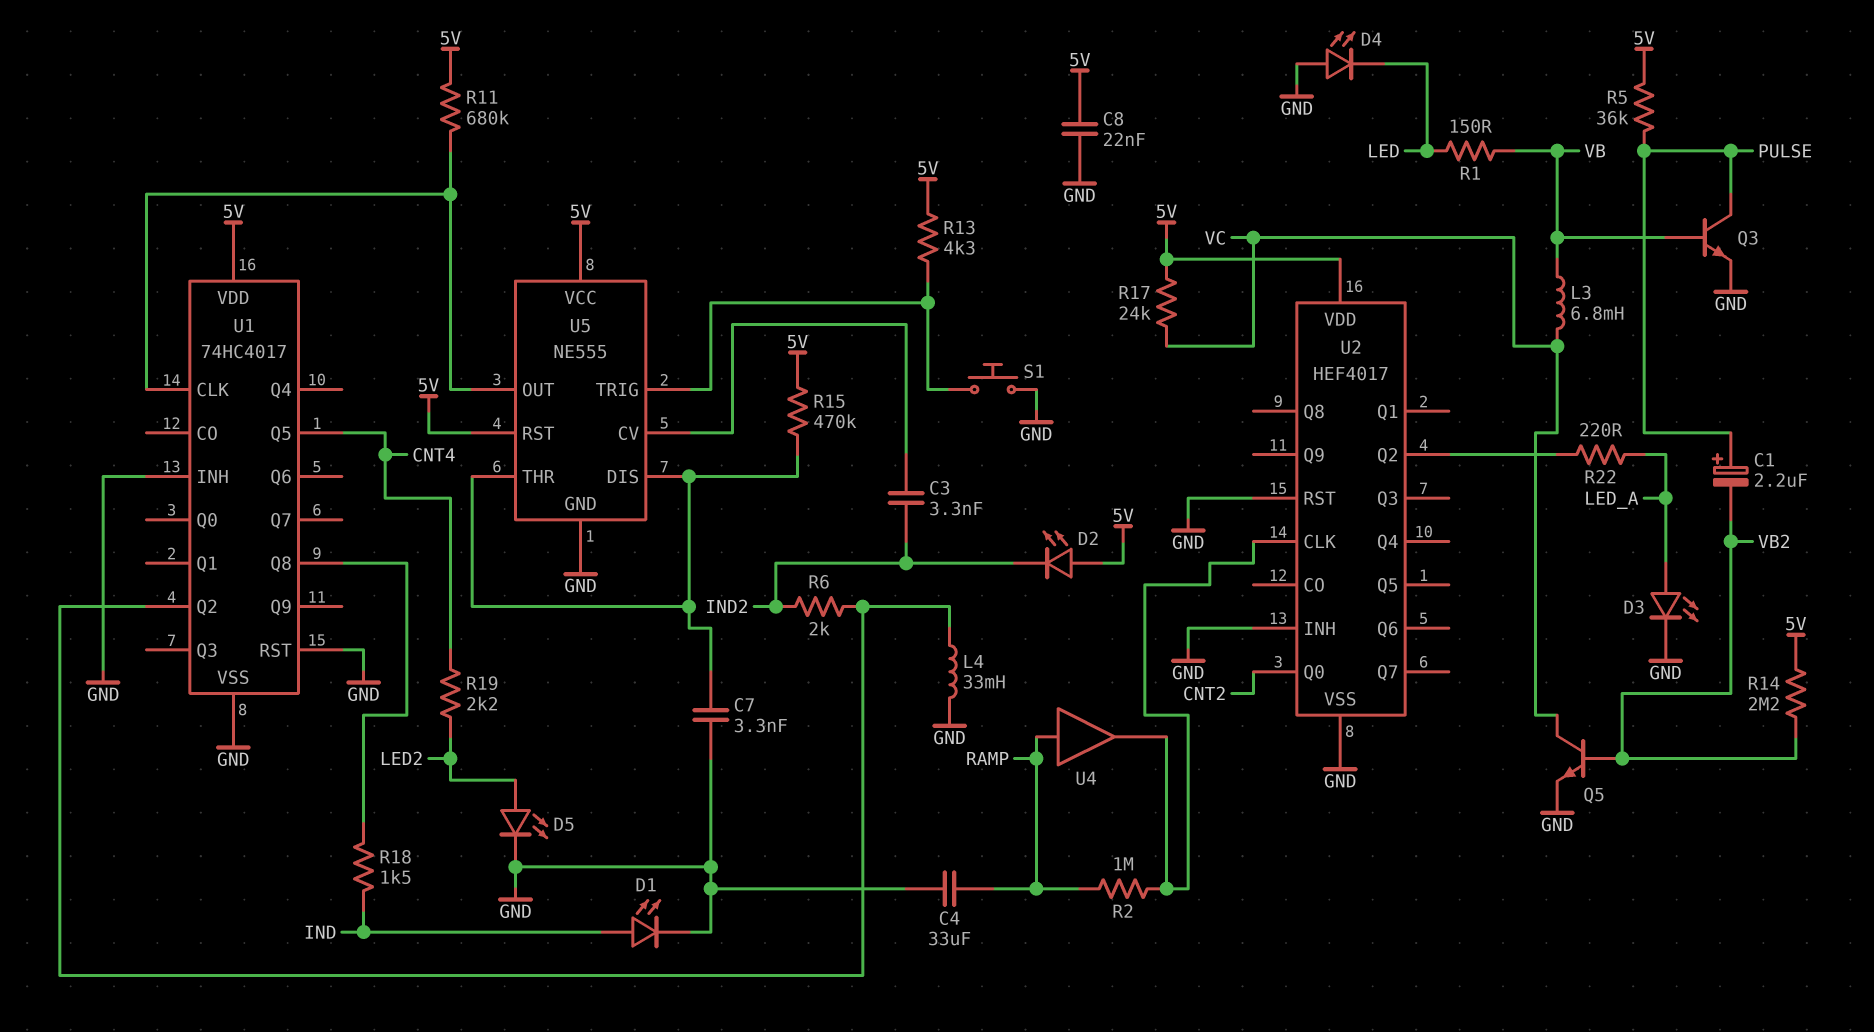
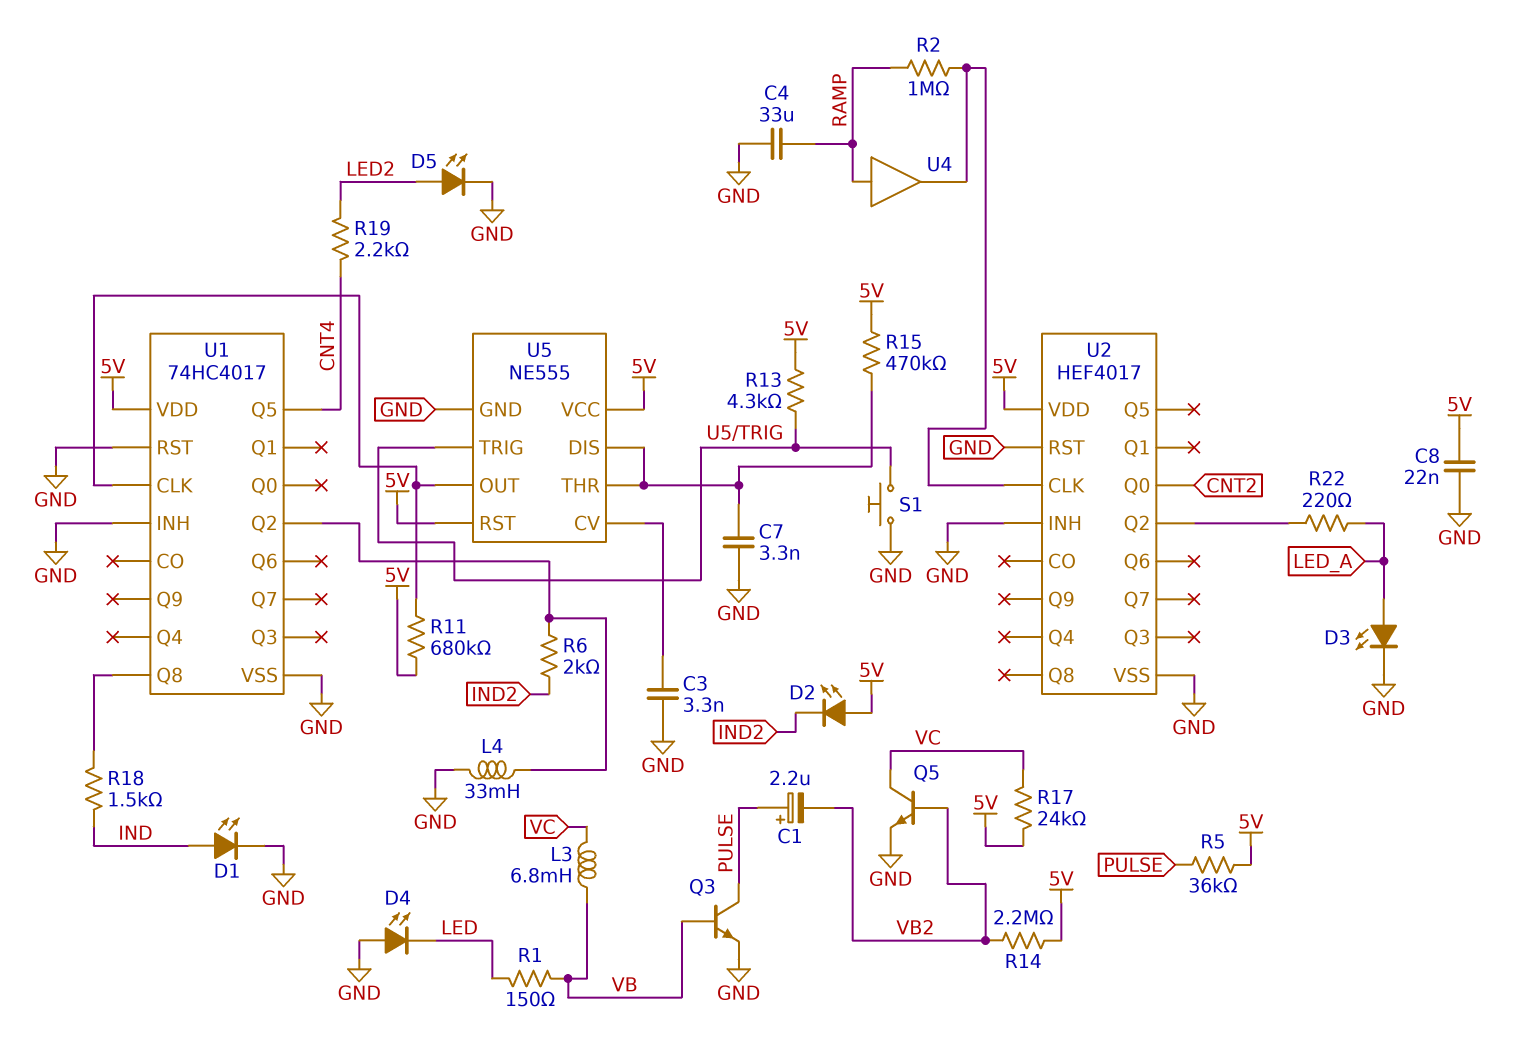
C3: 3.3nF (IND2, U5/CV) -> 3.3nF (GND, U5/CV)

